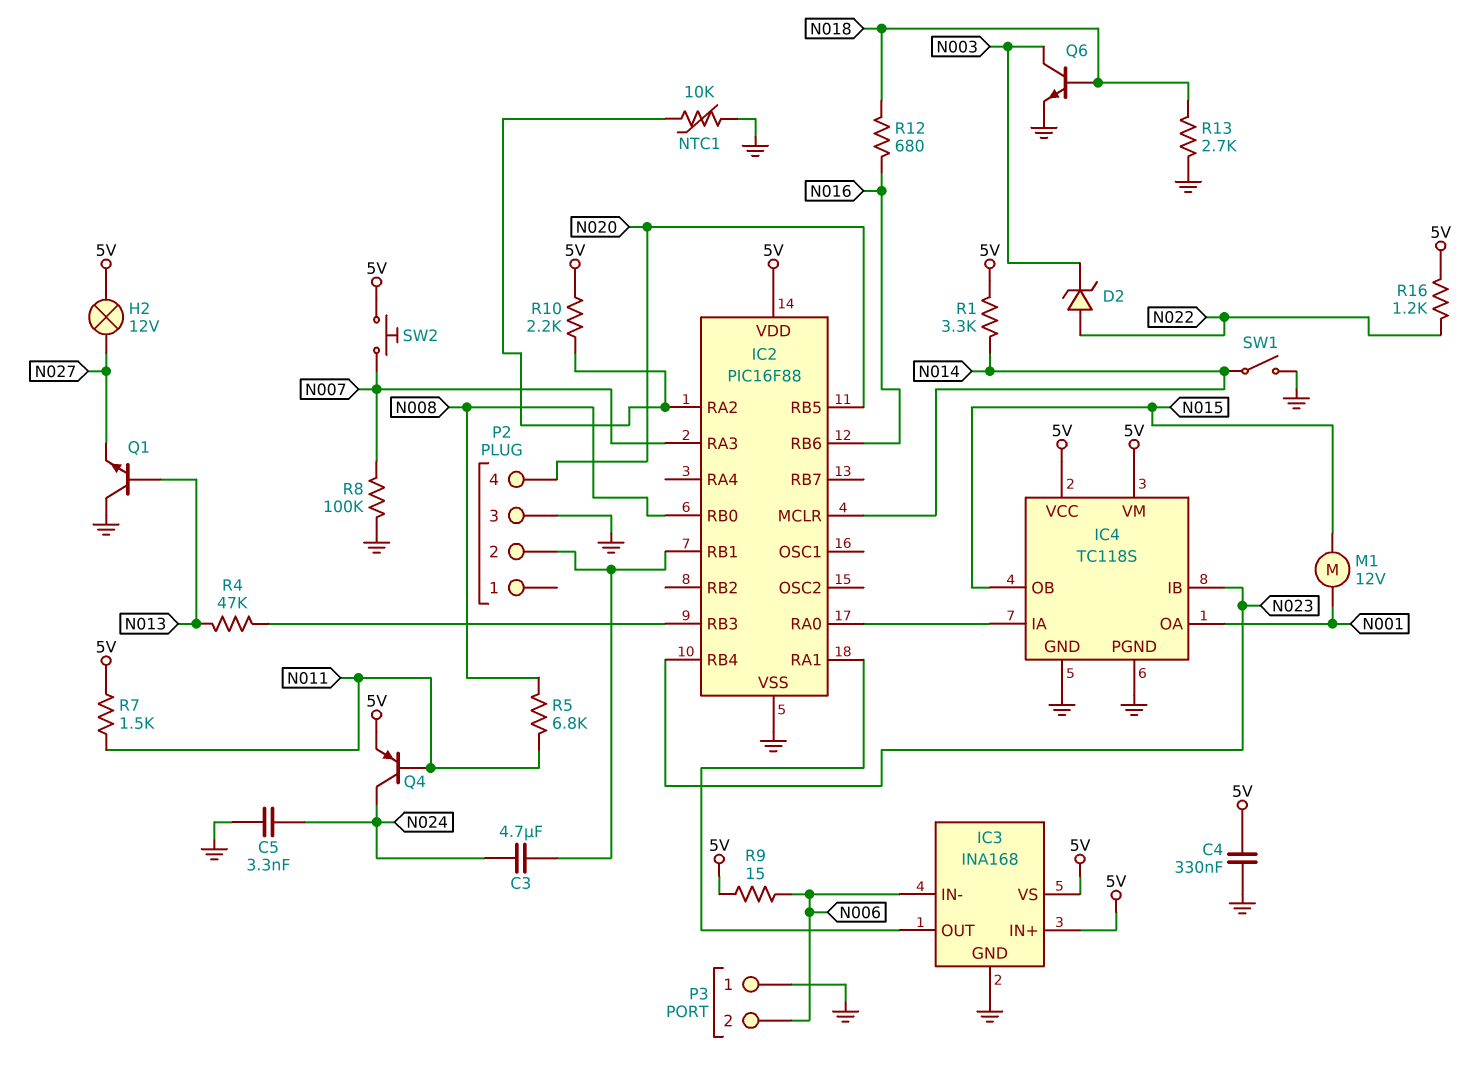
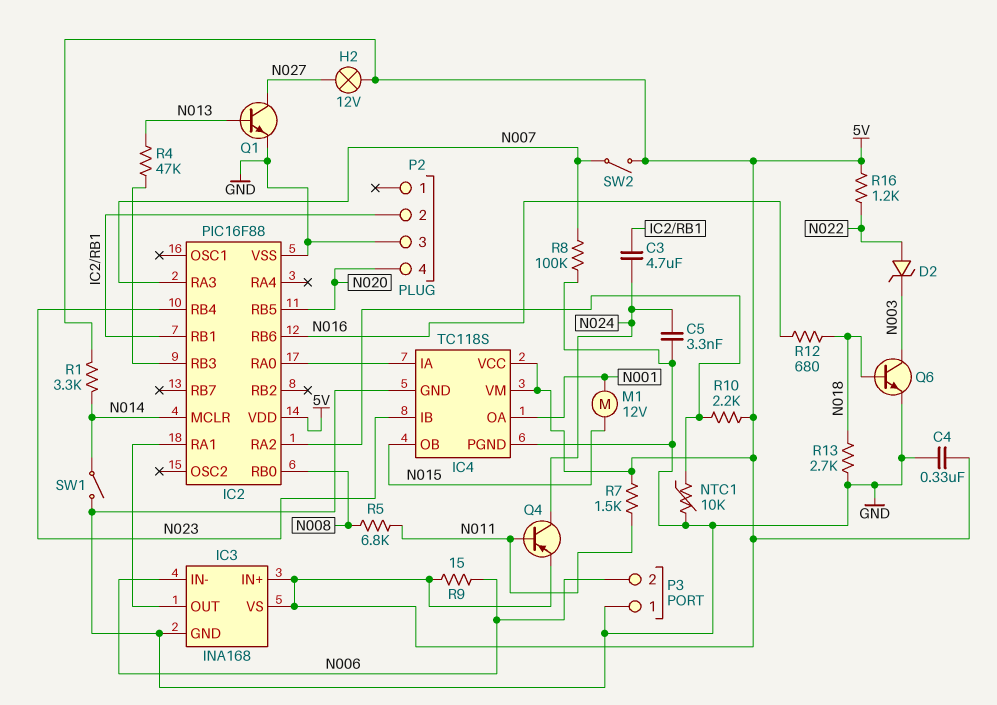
Q1: NPN (B N013, C GND, E N027) -> NPN (B N013, C N027, E GND)
SW2: button (5V, N007) -> switch (5V, N007)

